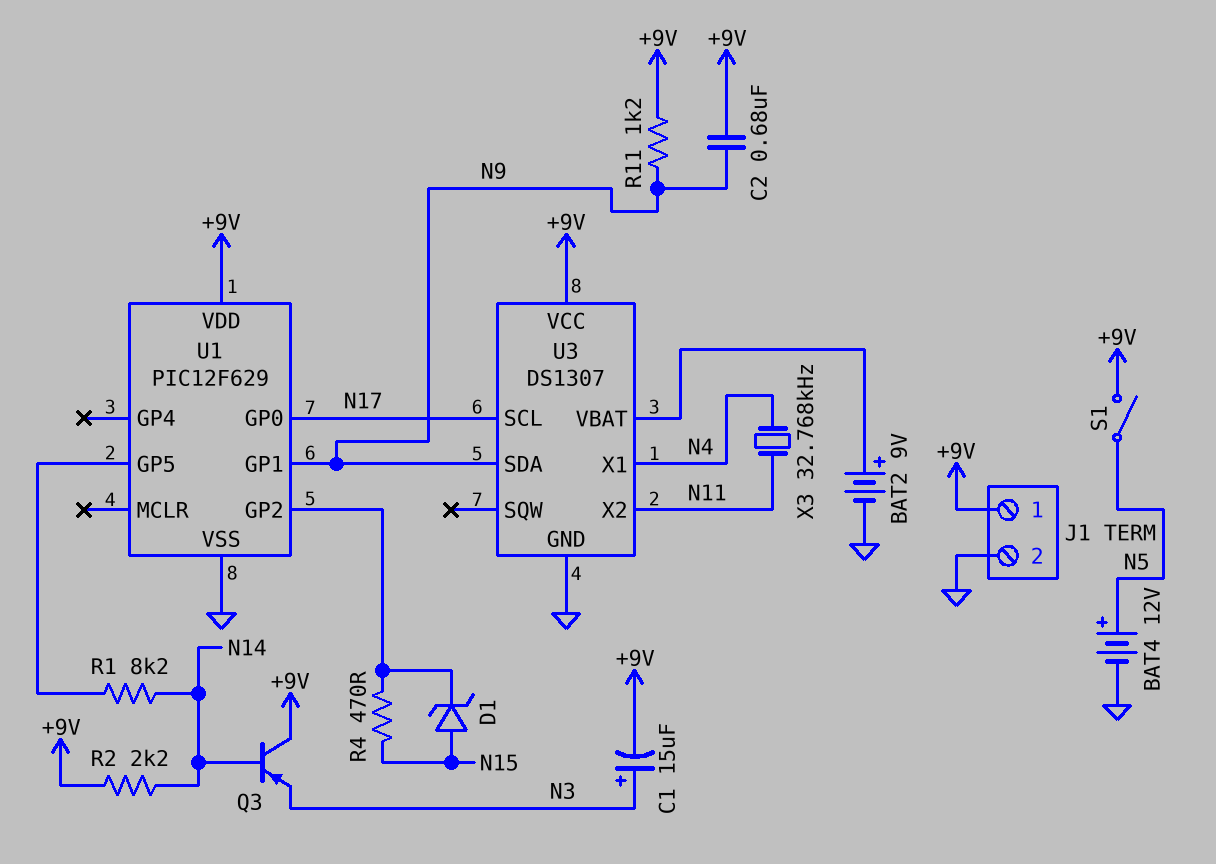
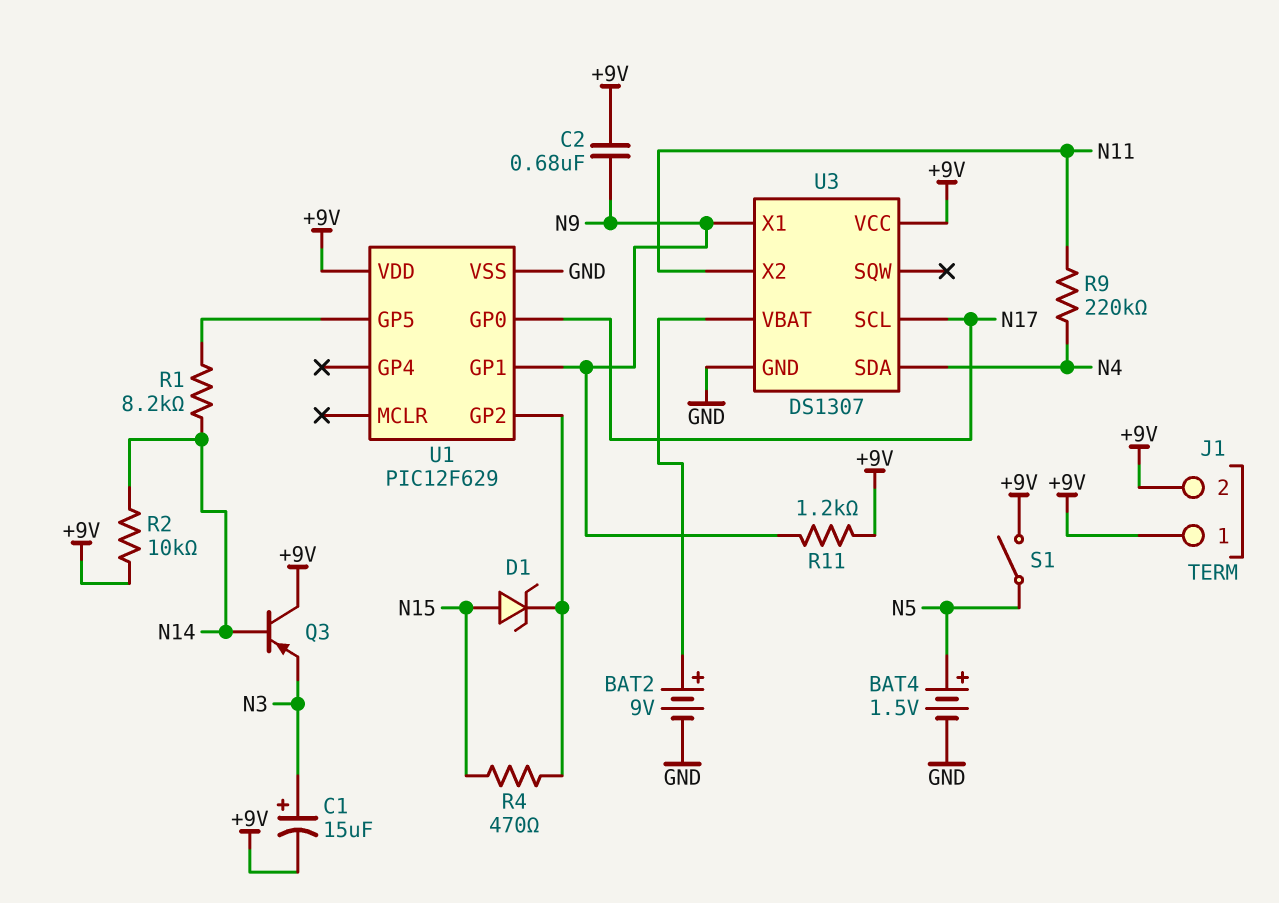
BAT4: 12V (plus N5, minus GND) -> 1.5V (plus N5, minus GND)
J1 pin 2: GND -> +9V
R2: 2.2k (+9V, N14) -> 10k (+9V, N14)
R9: none -> 220k (N4, N11)
U3 pin SDA: N9 -> N4
U3 pin X1: N4 -> N9
X3: 32.768kHz (N4, N11) -> none

